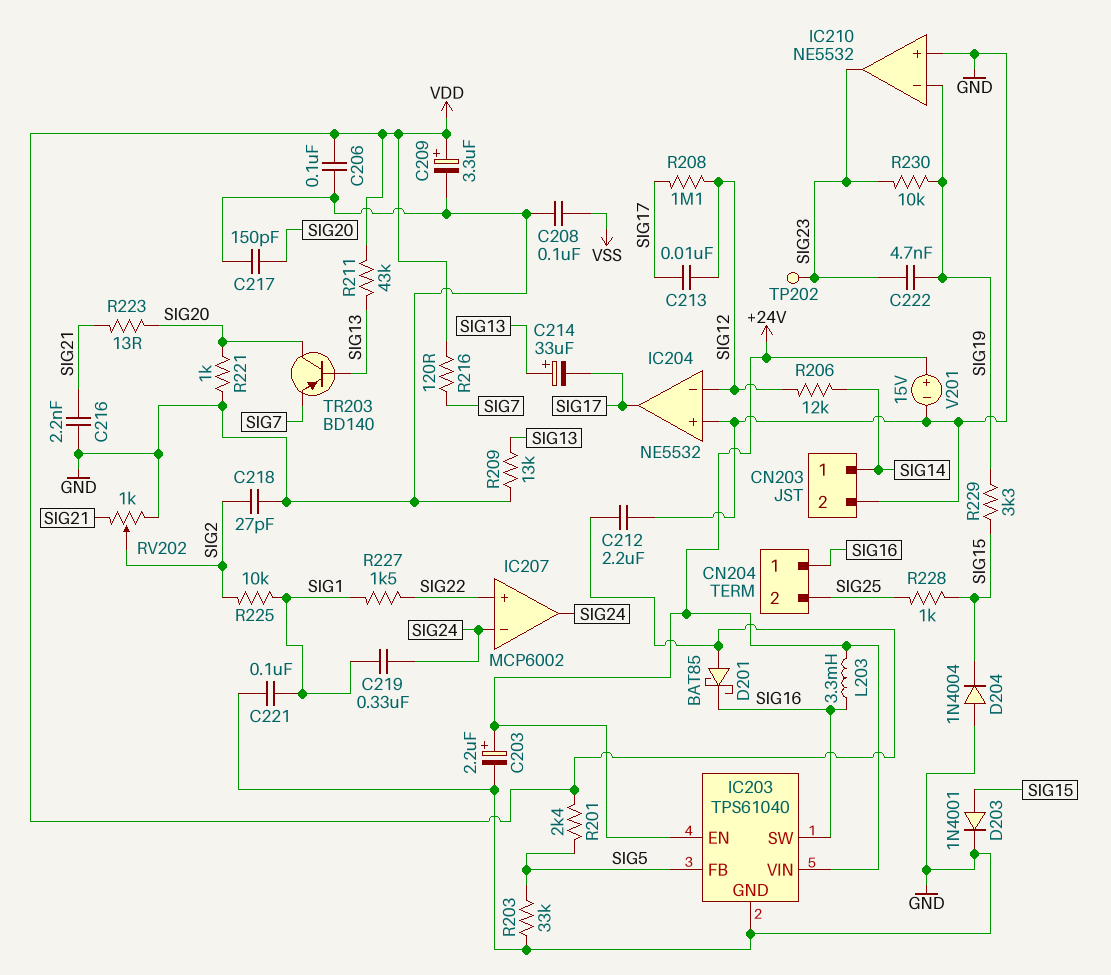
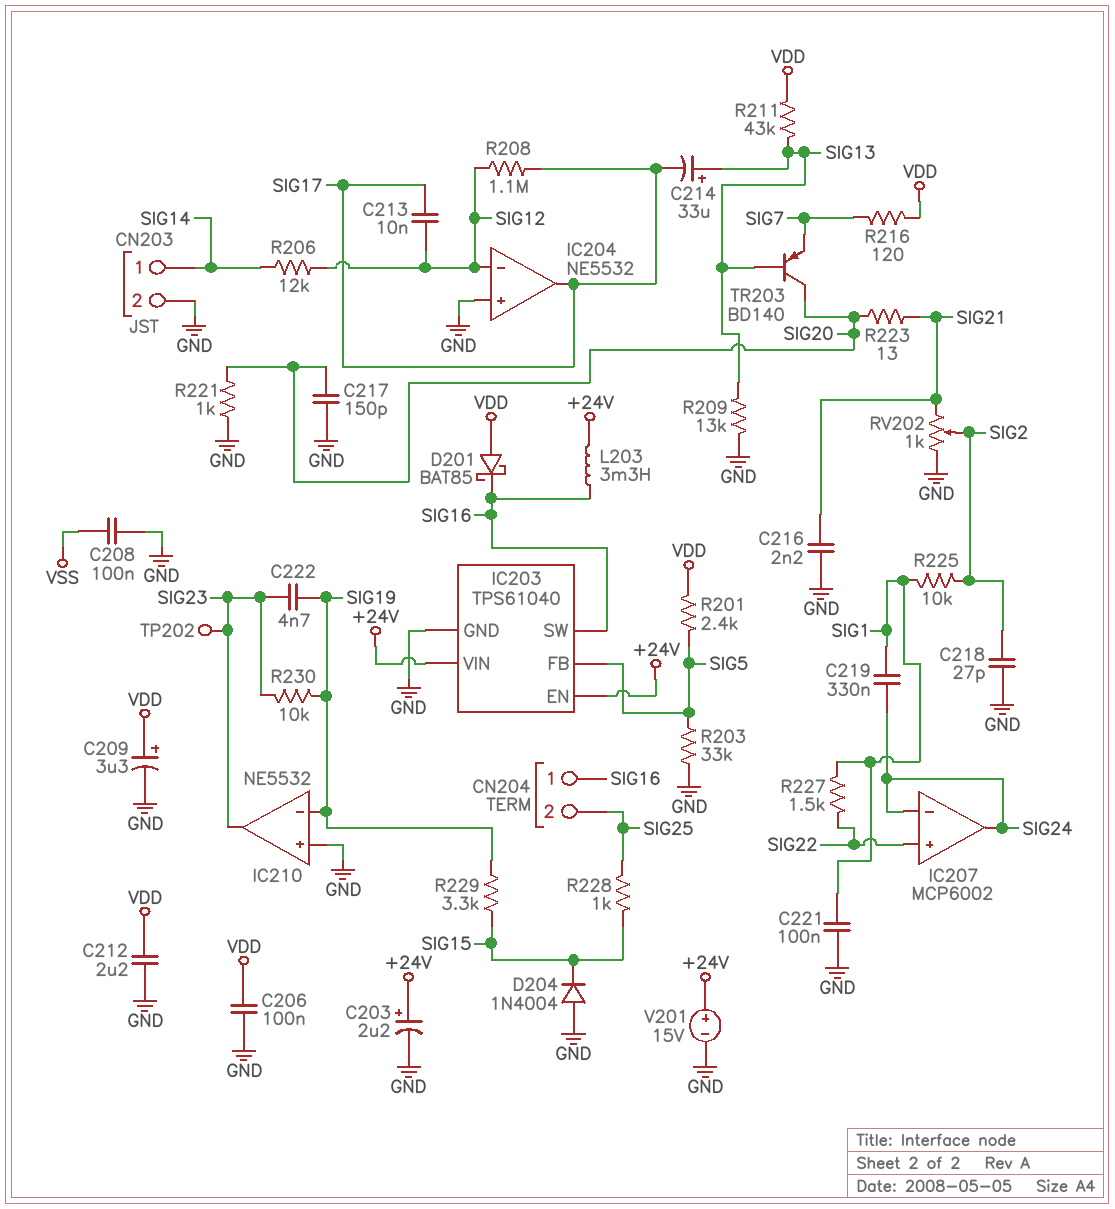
D203: diode 1N4001 (A SIG15, K GND) -> none

